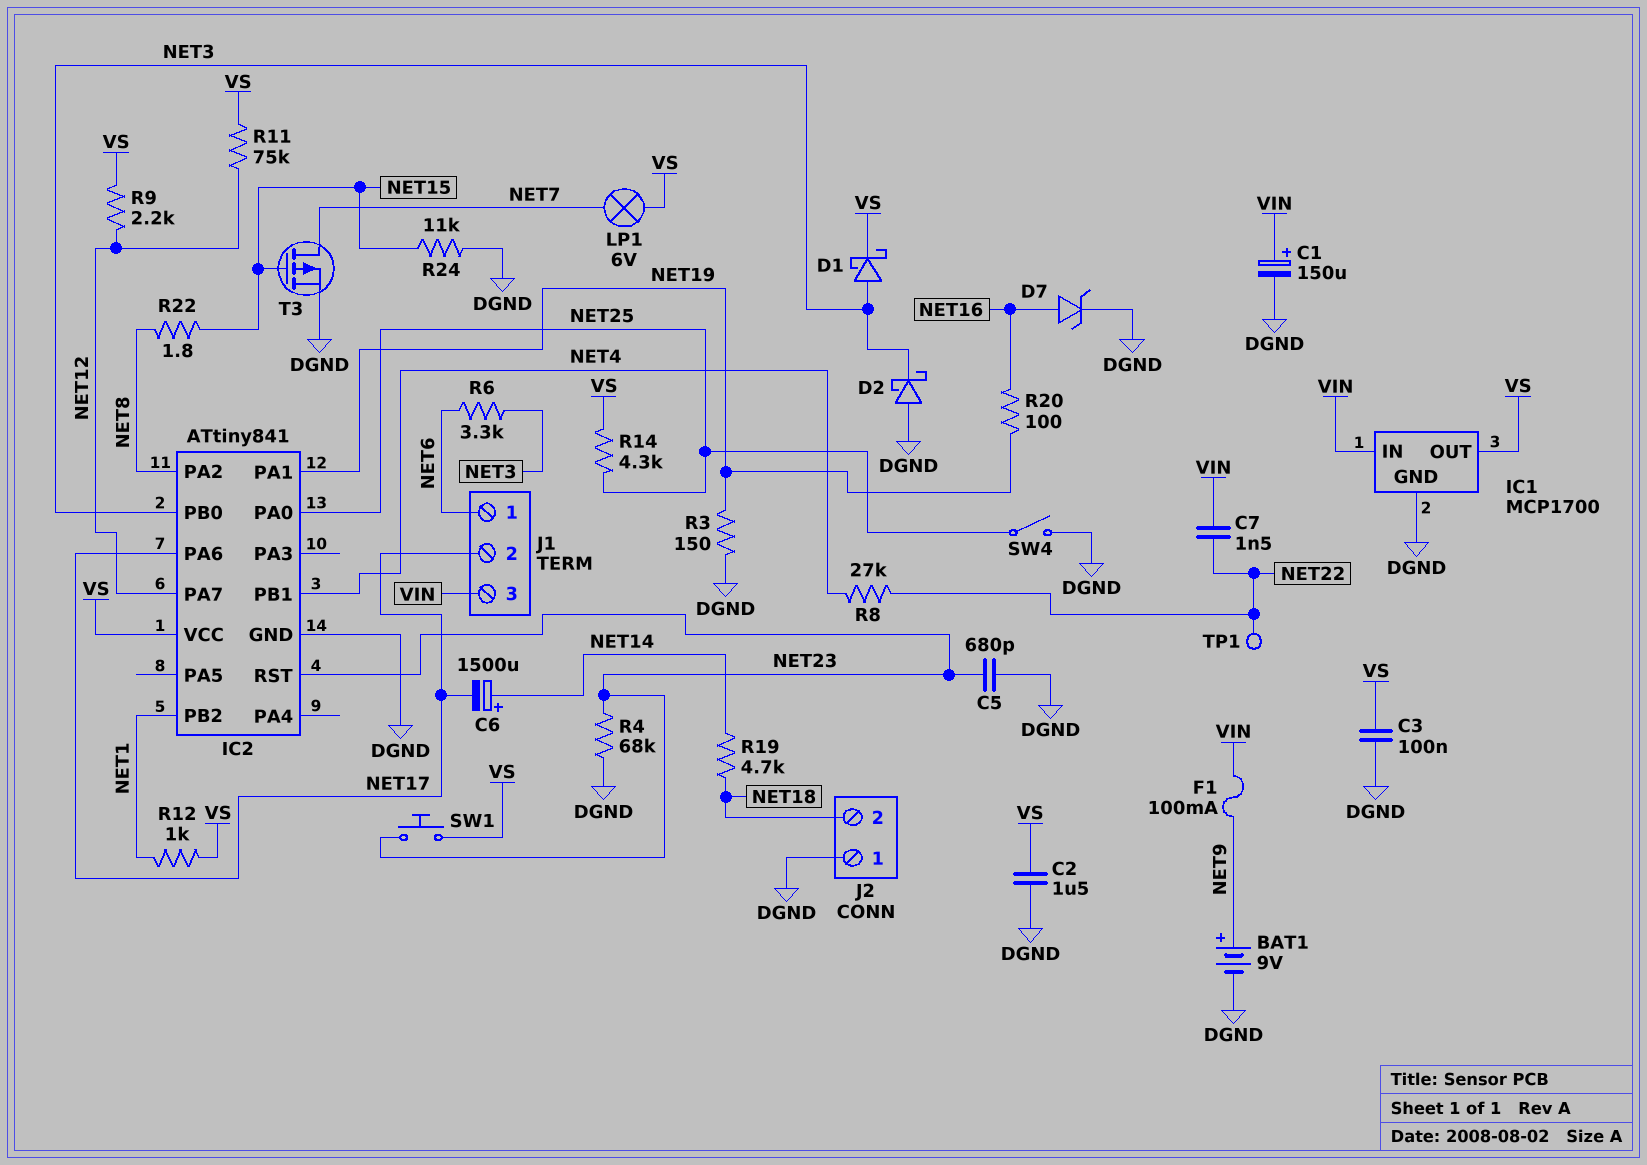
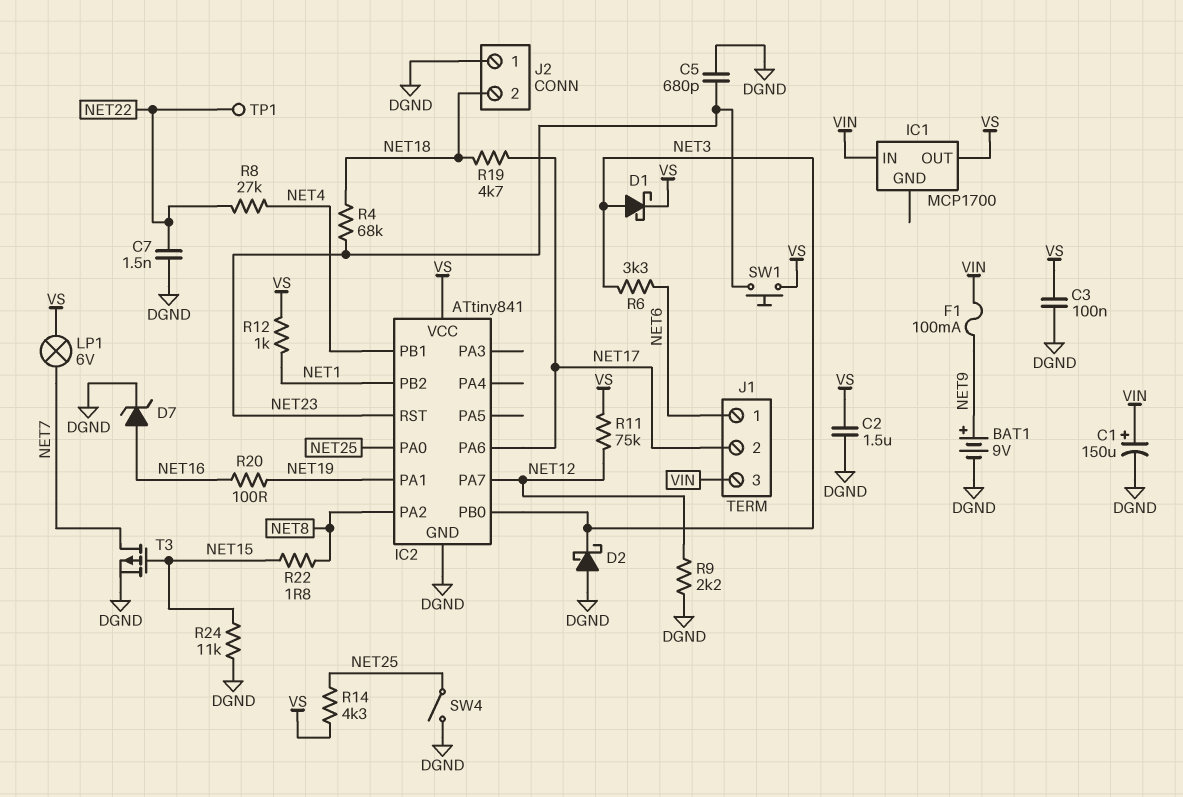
C6: 1500uF (plus NET14, minus NET17) -> none
C7: 1.5nF (NET22, VIN) -> 1.5nF (DGND, NET22)
IC1 pin GND: DGND -> none
R3: 150 (DGND, NET19) -> none
R4: 68k (DGND, NET23) -> 68k (NET18, NET23)
R9: 2.2k (NET12, VS) -> 2.2k (DGND, NET12)
R19: 4.7k (NET14, NET18) -> 4.7k (NET17, NET18)

